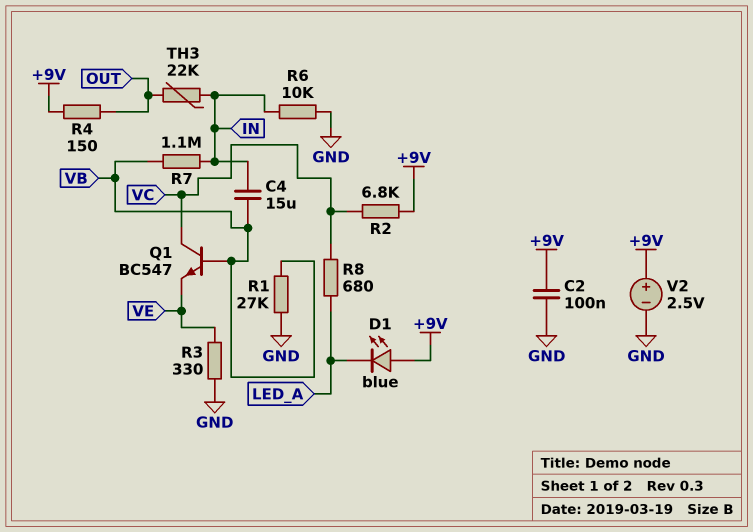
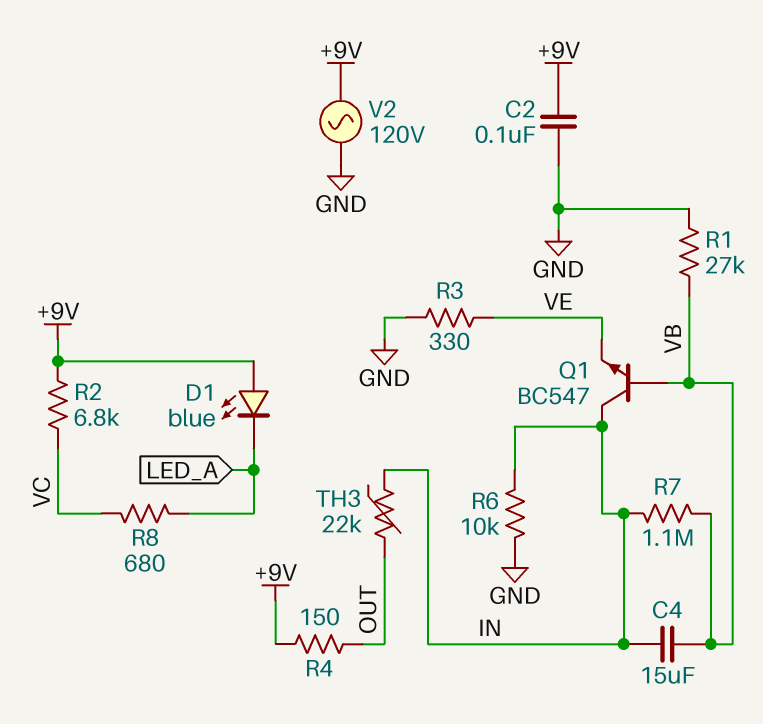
Q1: NPN BC547 (B VB, C VC, E VE) -> NPN BC547 (B VB, C IN, E VE)
V2: 2.5V (plus +9V, minus GND) -> AC 120V (+9V, GND)

